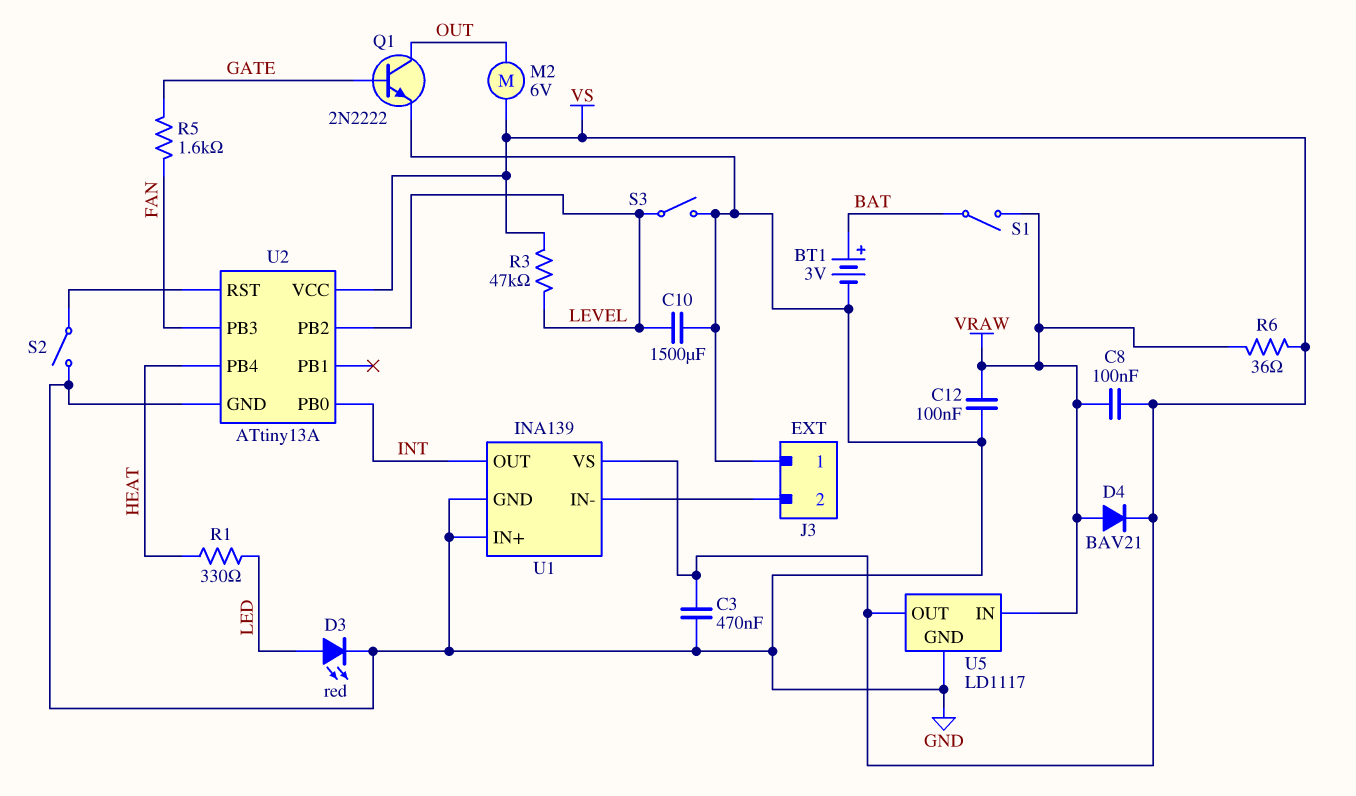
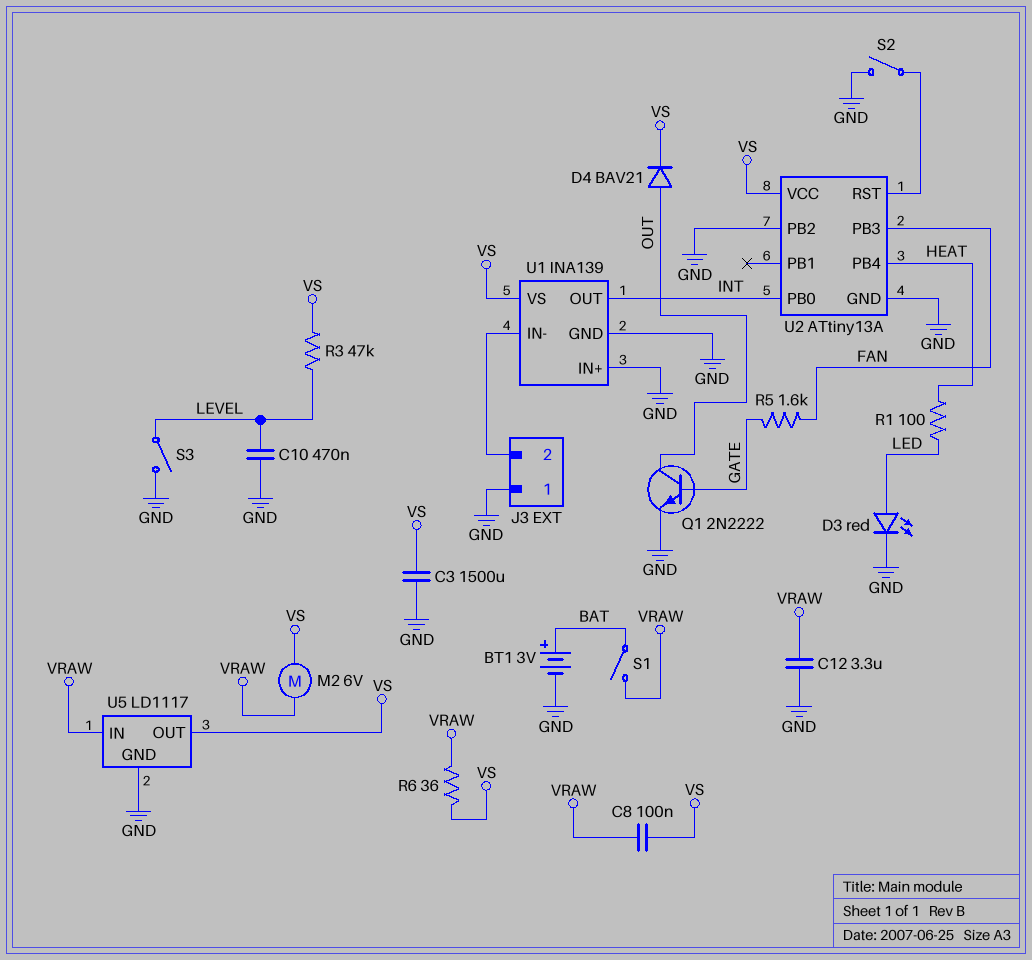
C3: 470nF (GND, VS) -> 1500uF (GND, VS)
C10: 1500uF (GND, LEVEL) -> 470nF (GND, LEVEL)
C12: 100nF (GND, VRAW) -> 3.3uF (GND, VRAW)
D4: diode BAV21 (A VRAW, K VS) -> diode BAV21 (A OUT, K VS)
M2: motor 6V (OUT, VS) -> motor 6V (VRAW, VS)
R1: 330 (HEAT, LED) -> 100 (HEAT, LED)
U2 pin PB2: LEVEL -> GND

